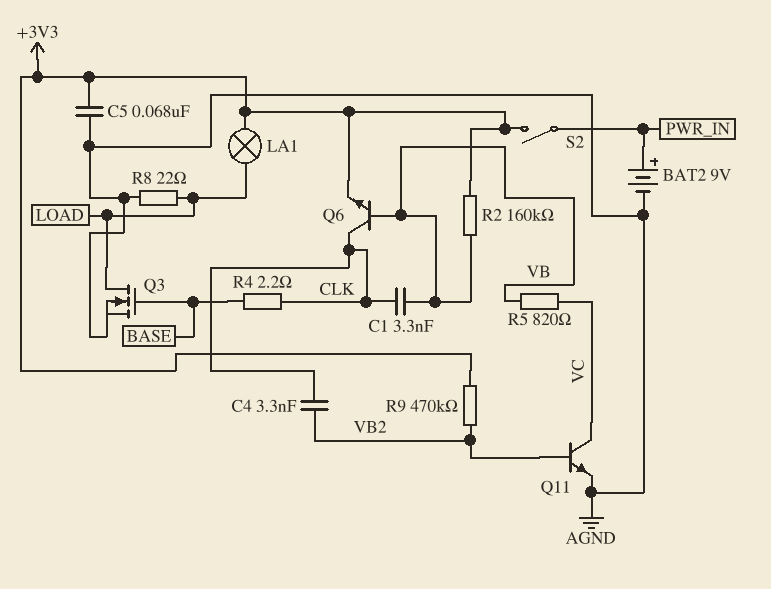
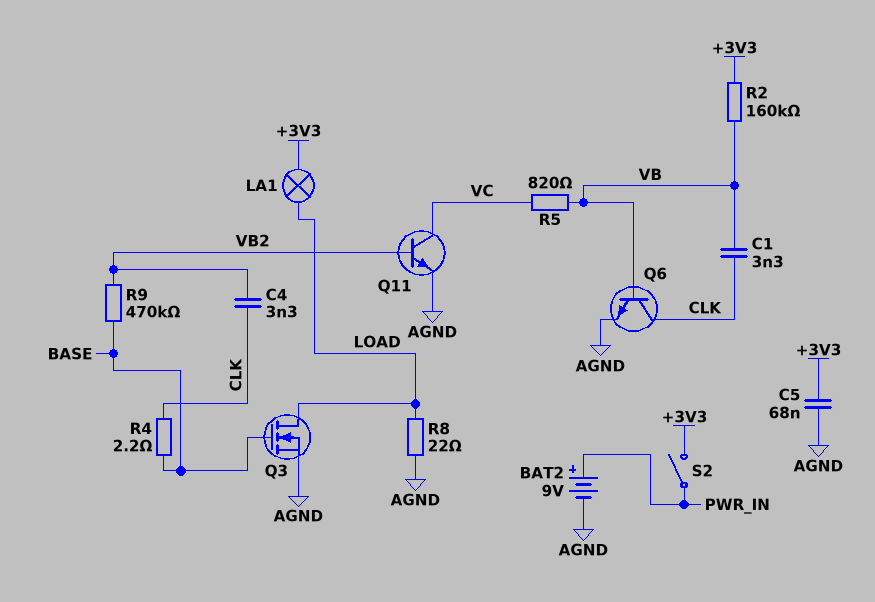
Q6: NPN (B VB, C CLK, E +3V3) -> NPN (B VB, C CLK, E AGND)
R9: 470k (+3V3, VB2) -> 470k (BASE, VB2)

